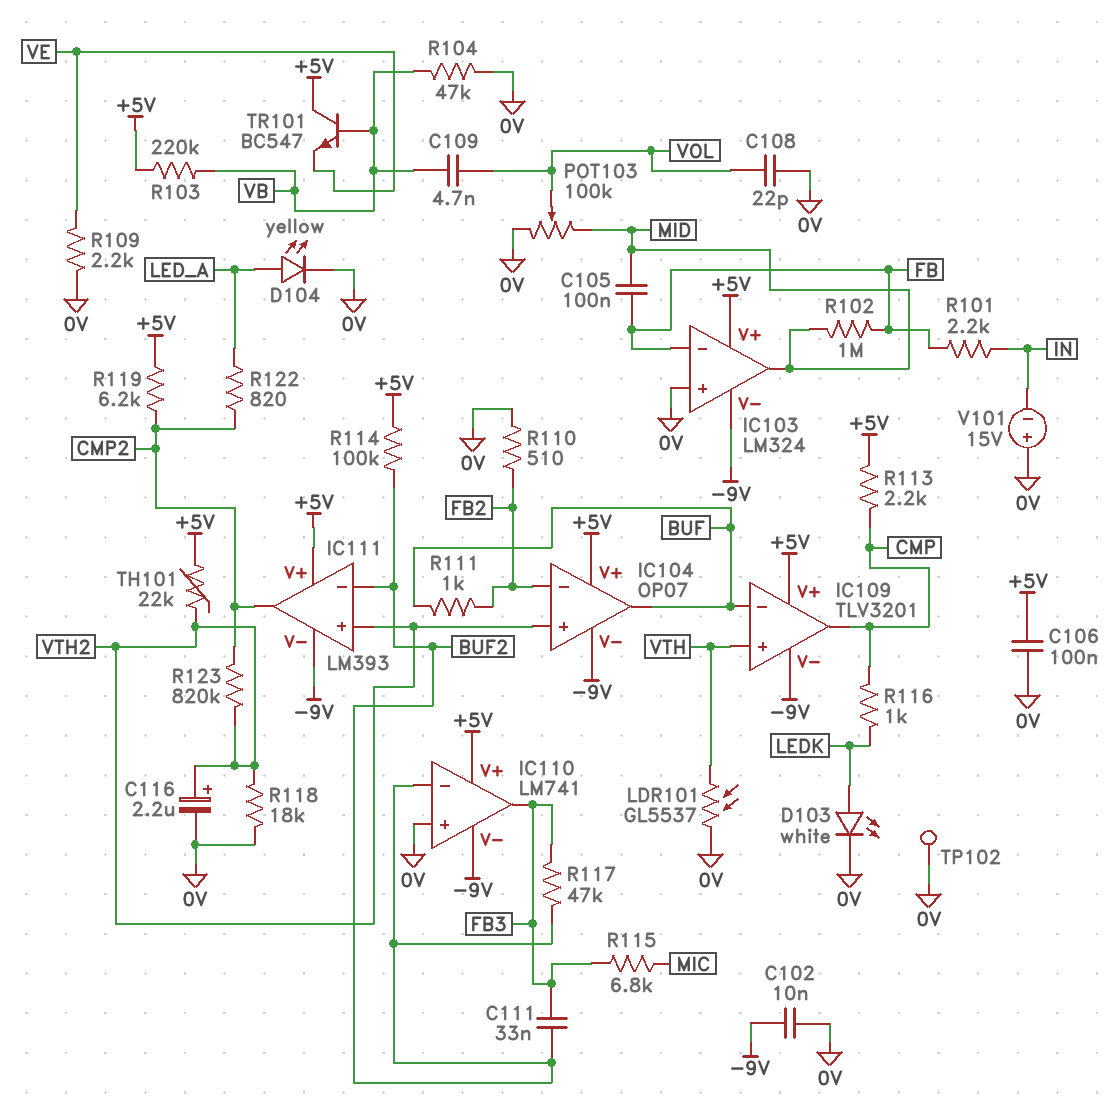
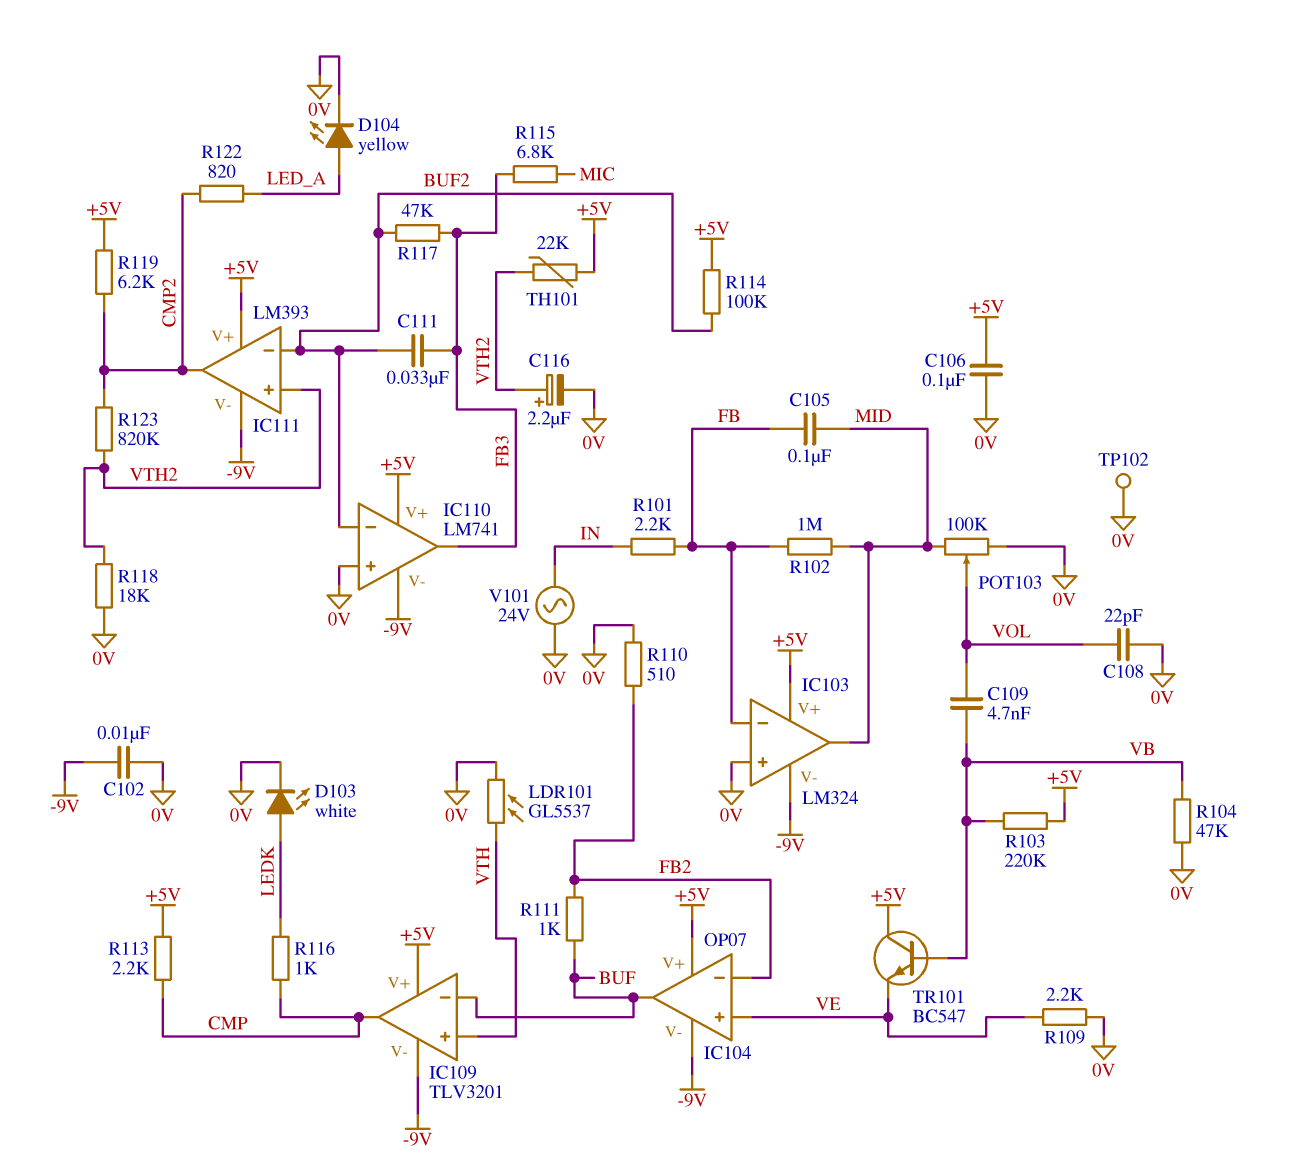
IC104 pin in+: VTH2 -> VE
V101: 15V (plus 0V, minus IN) -> AC 24V (0V, IN)

